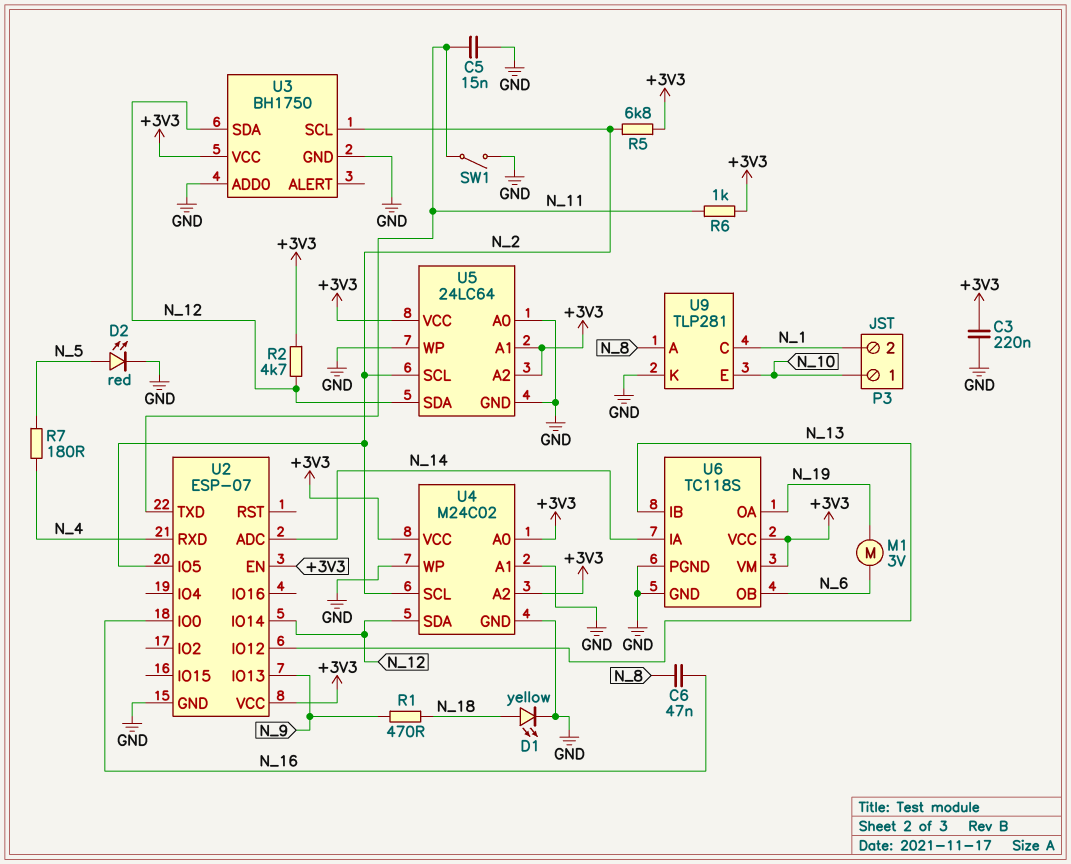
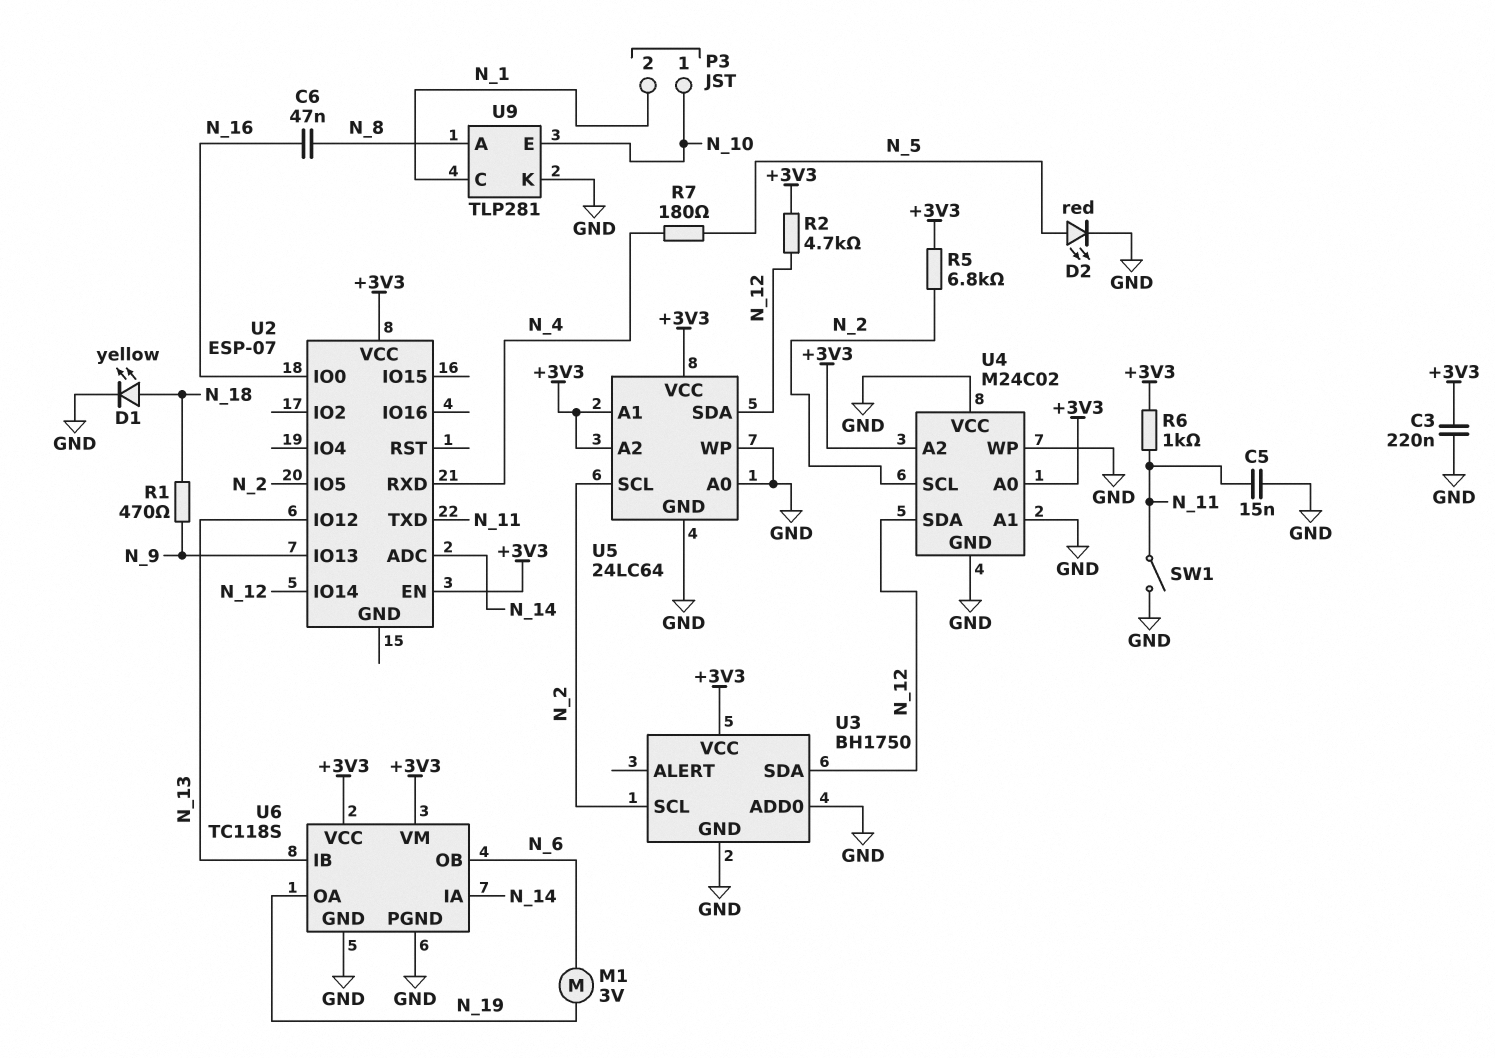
U2 pin GND: GND -> none
U4 pin VCC: +3V3 -> GND

